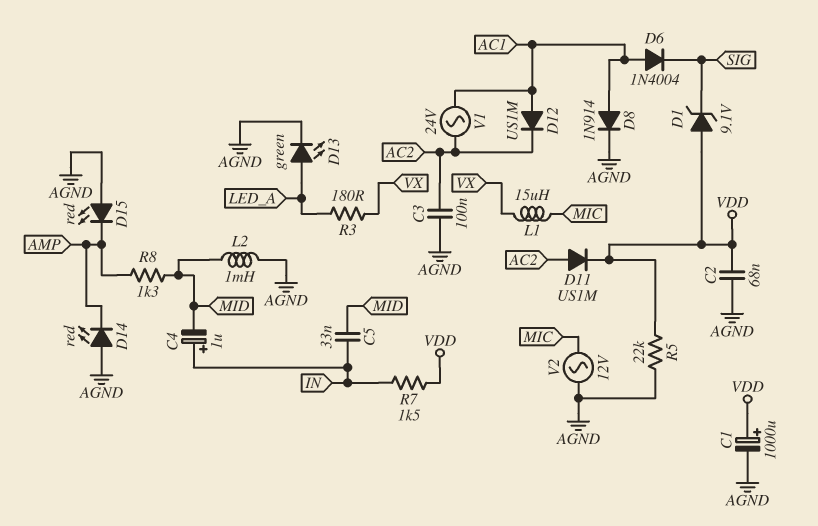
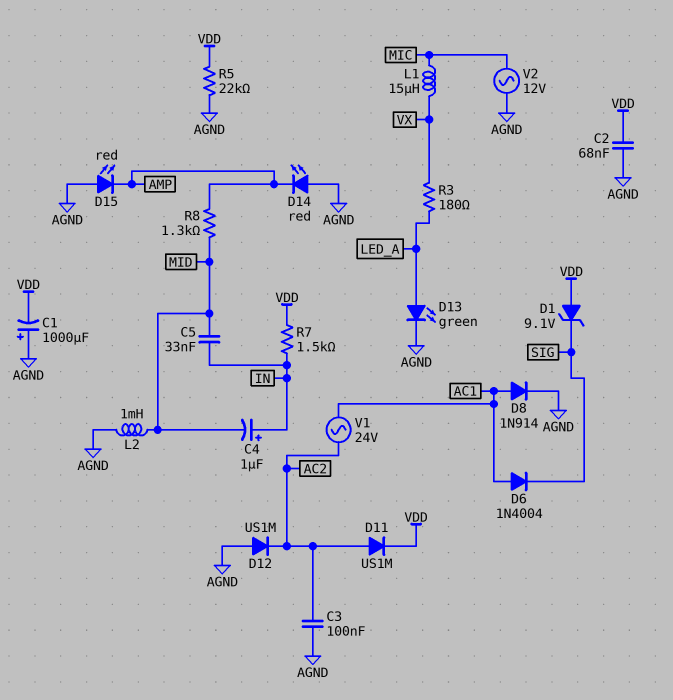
C1: 1000uF (plus VDD, minus AGND) -> 1000uF (plus AGND, minus VDD)
D12: diode US1M (A AC1, K AC2) -> diode US1M (A AGND, K AC2)

